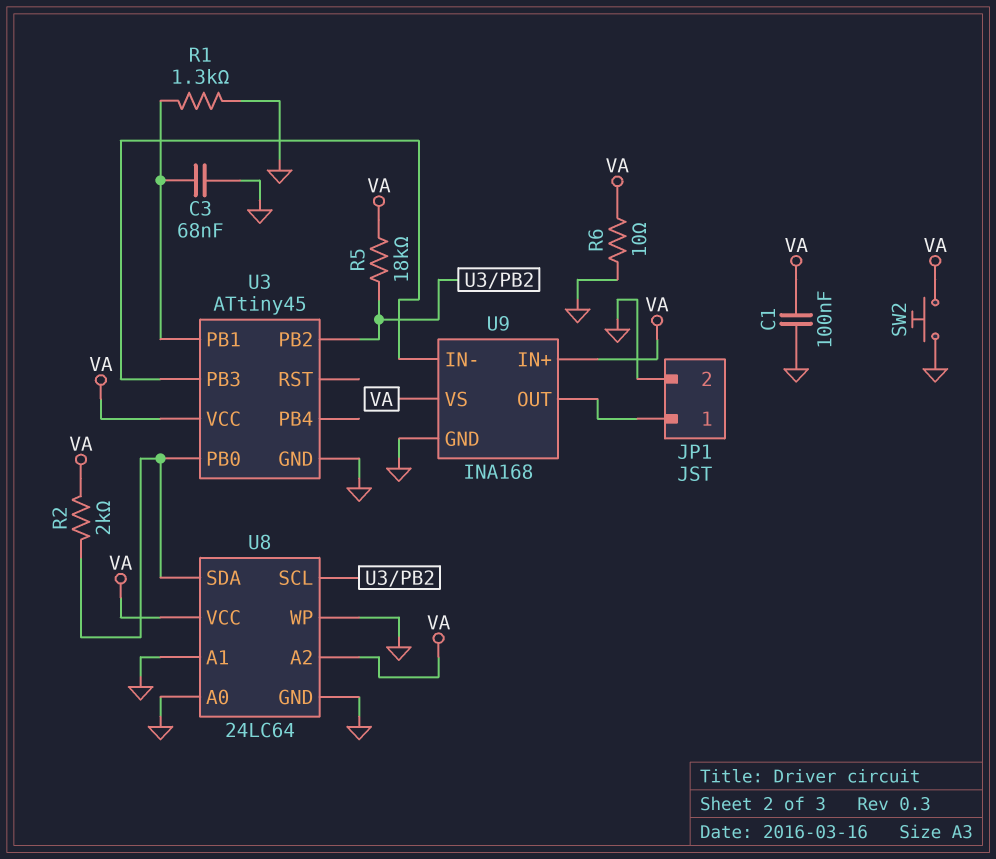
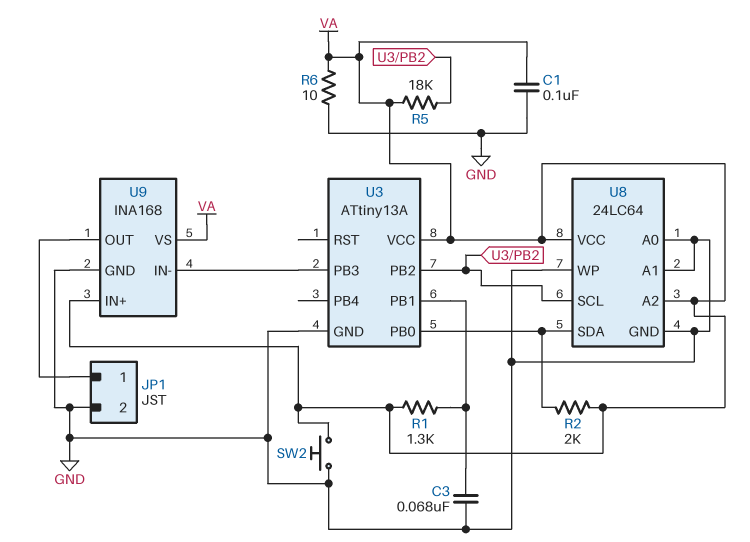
R1: 1.3k (GND, U3/PB1) -> 1.3k (U3/PB1, VA)
U3: ATtiny45 -> ATtiny13A

